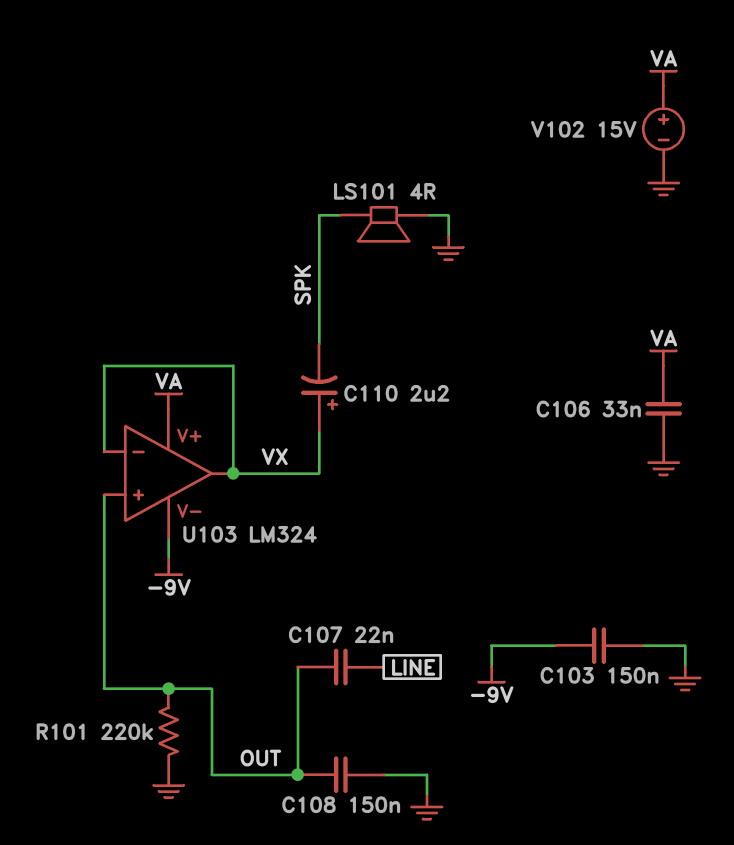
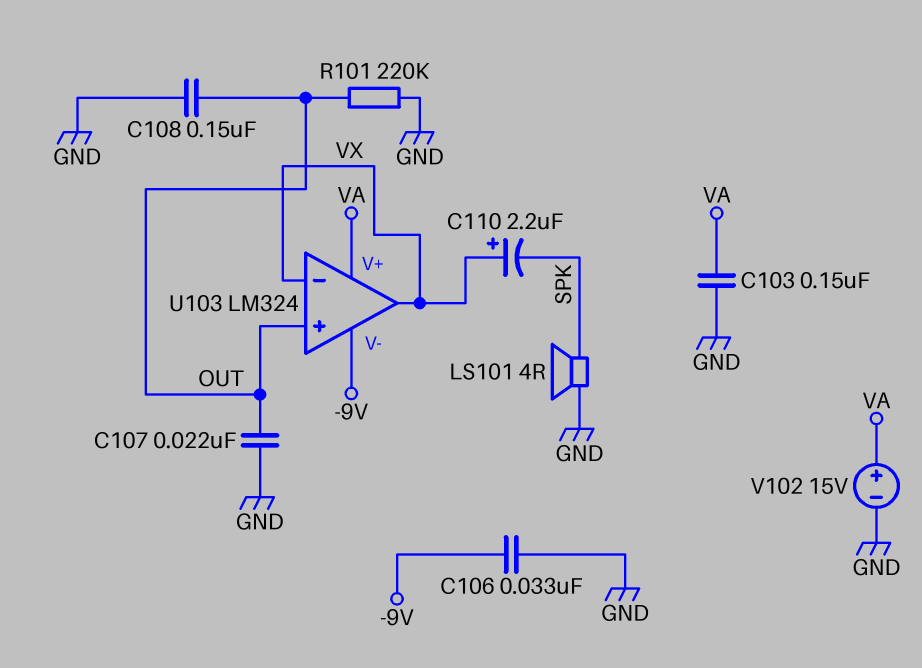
C103: 150nF (-9V, GND) -> 150nF (GND, VA)
C106: 33nF (GND, VA) -> 33nF (-9V, GND)
C107: 22nF (LINE, OUT) -> 22nF (GND, OUT)

